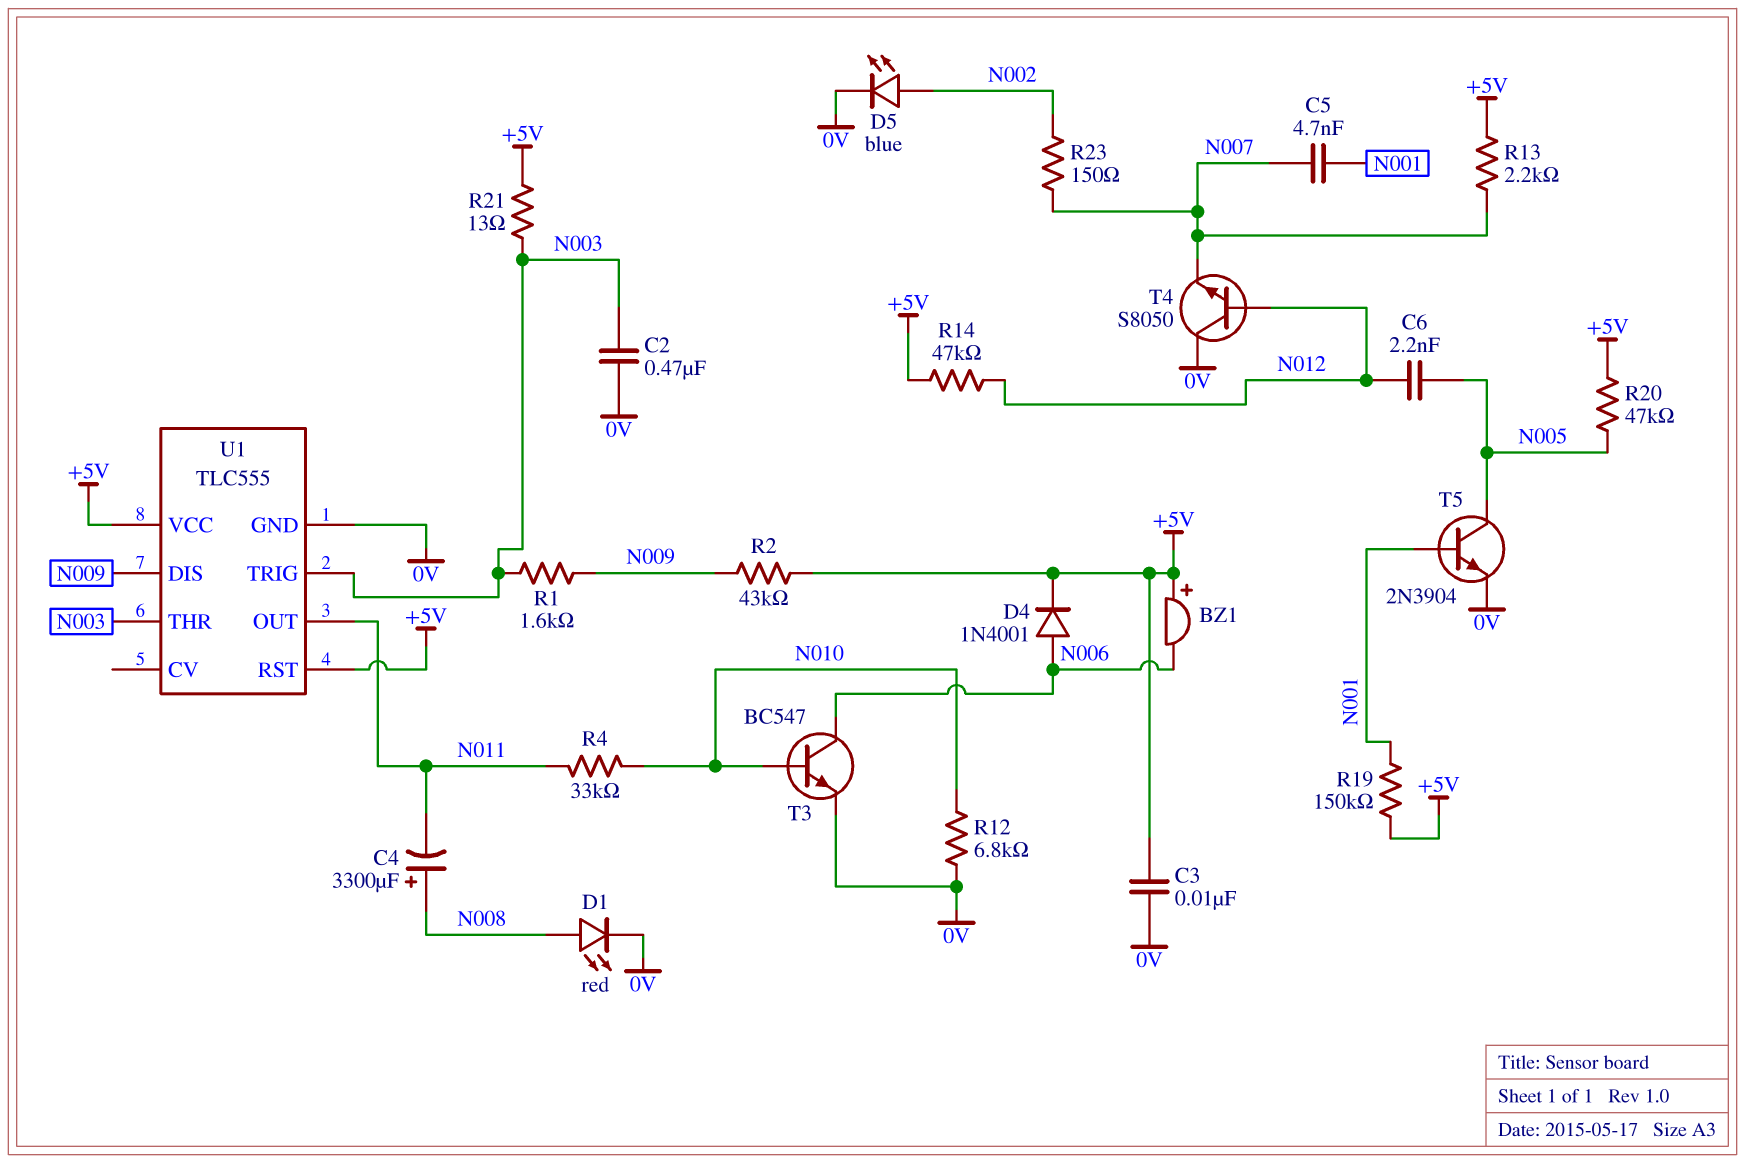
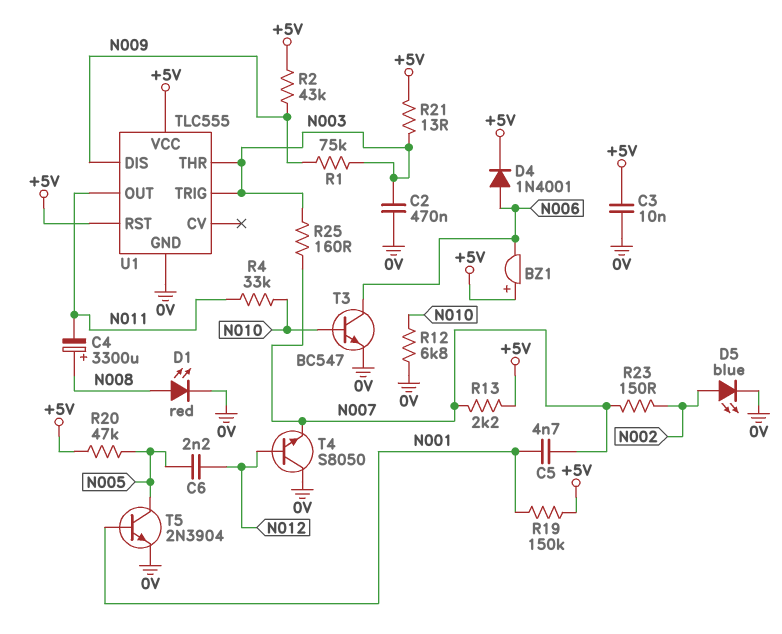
R1: 1.6k (N003, N009) -> 75k (N003, N009)
R14: 47k (+5V, N012) -> none
R25: none -> 160 (N003, N007)

